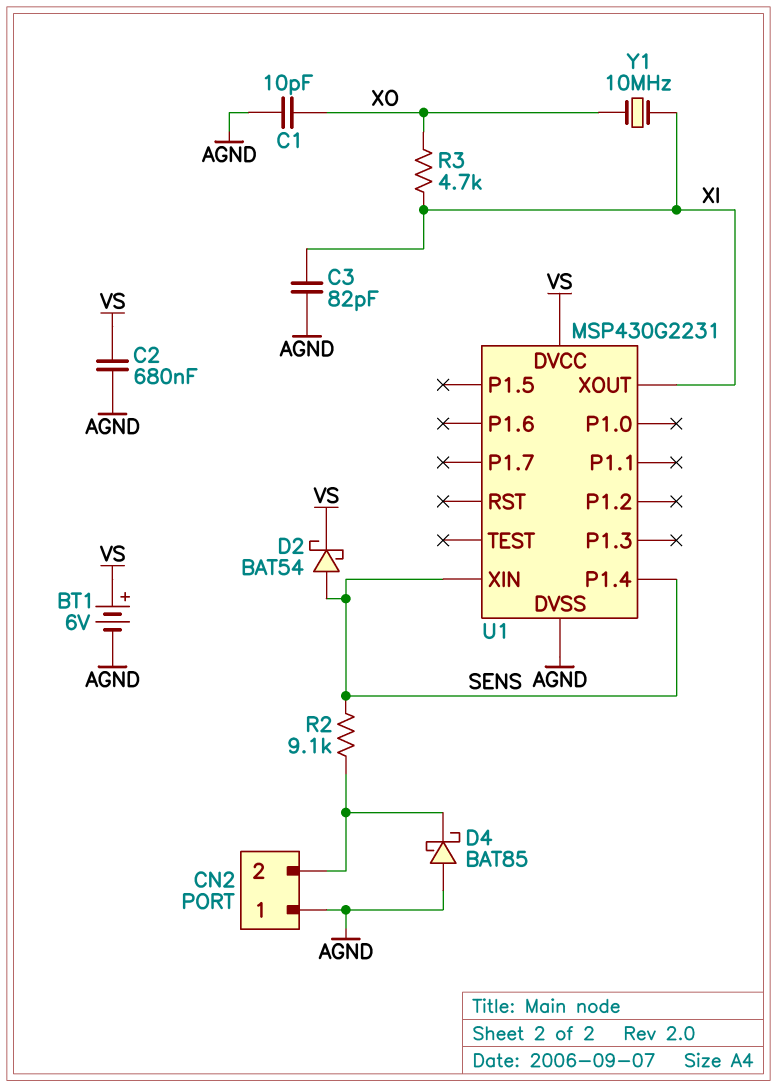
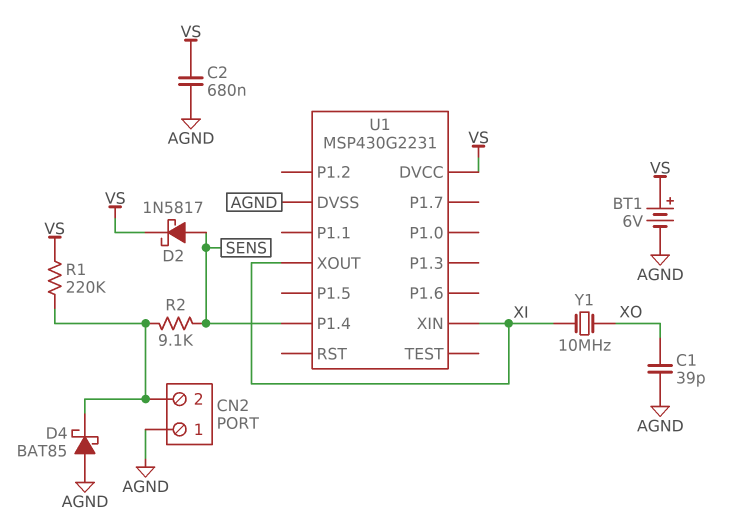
C1: 10pF (AGND, XO) -> 39pF (AGND, XO)
C3: 82pF (AGND, XI) -> none
D2: schottky BAT54 (A SENS, K VS) -> schottky 1N5817 (A SENS, K VS)
R1: none -> 220k (CN2/2, VS)
R3: 4.7k (XI, XO) -> none
U1 pin XIN: SENS -> XI

